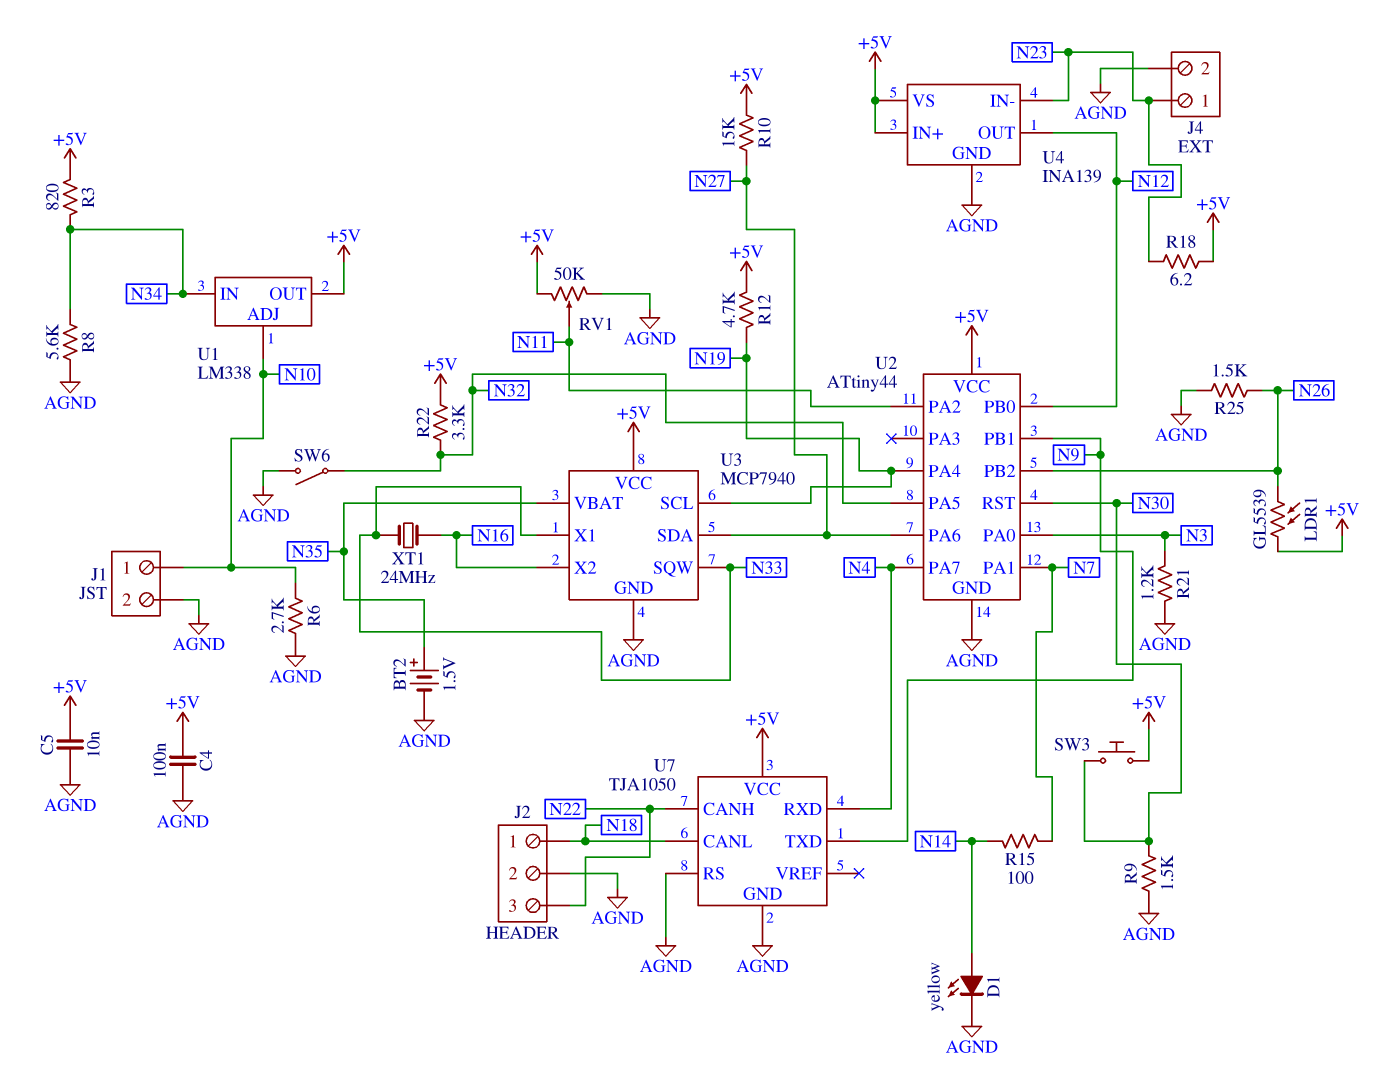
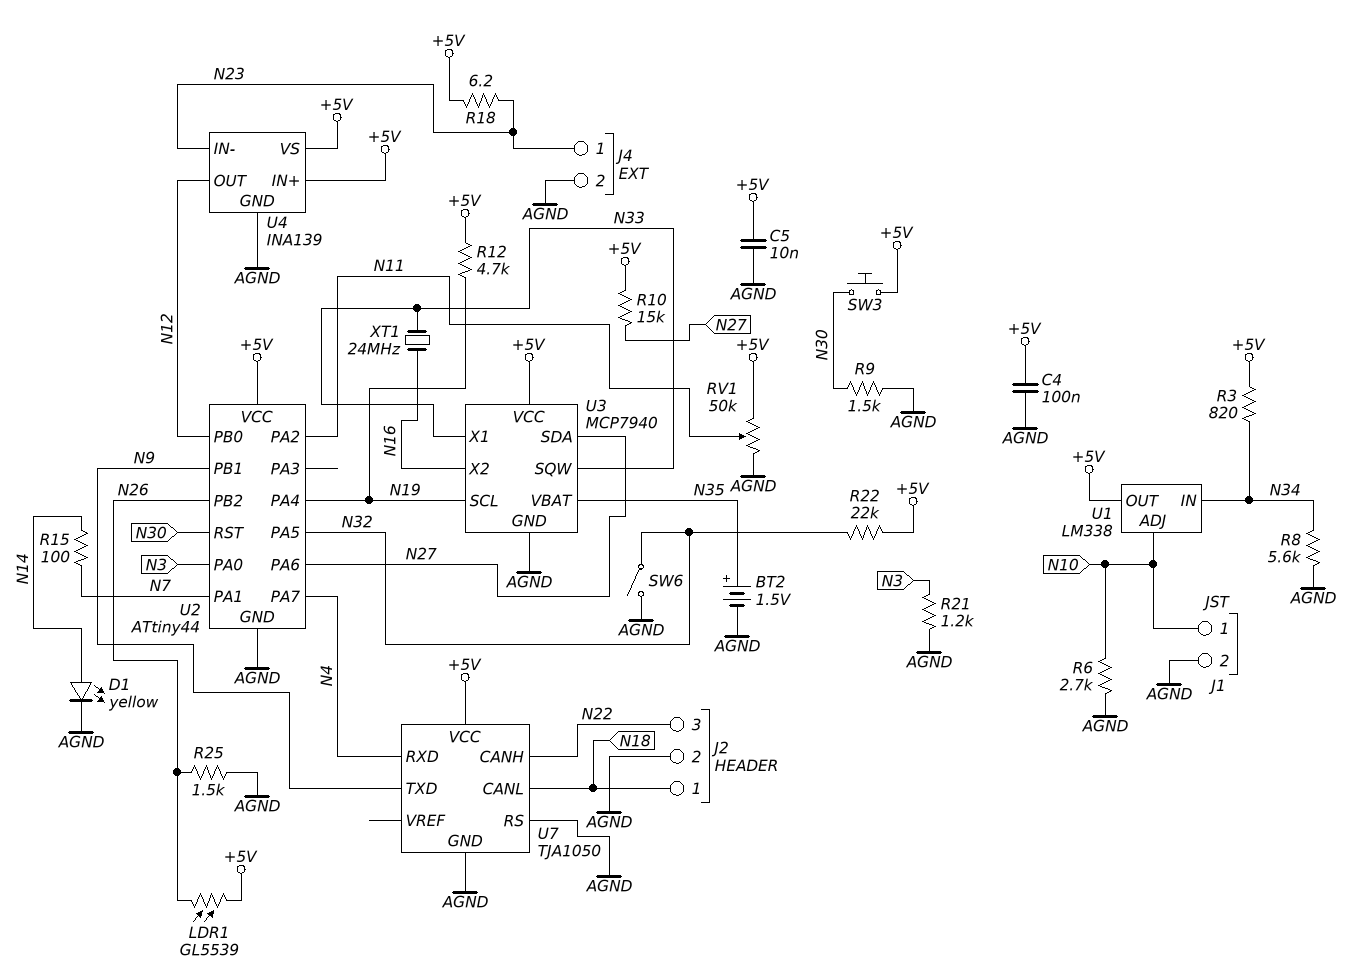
R22: 3.3k (+5V, N32) -> 22k (+5V, N32)

